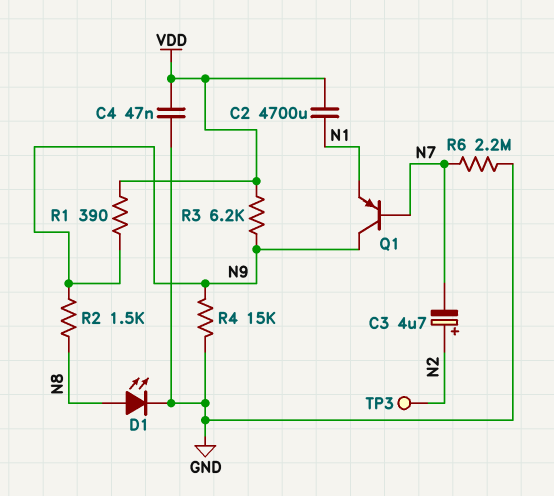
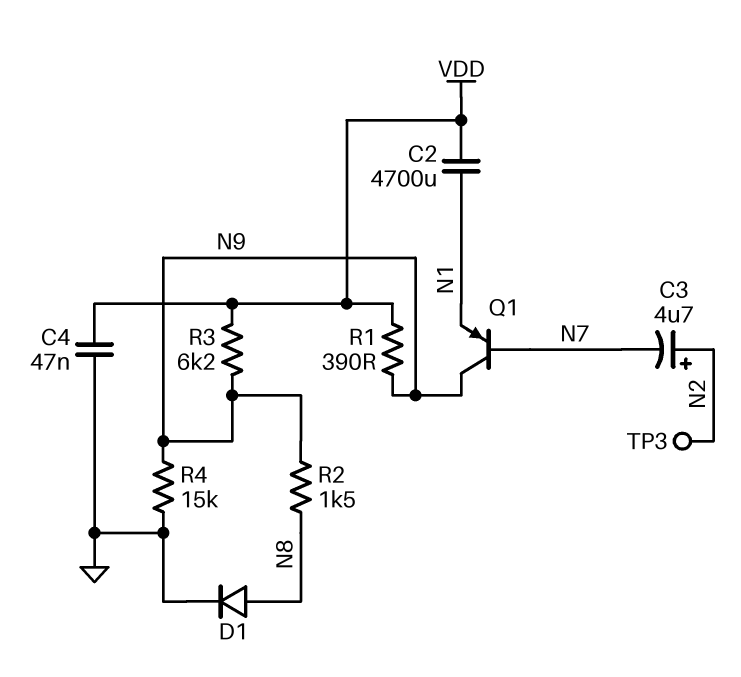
D1: LED (A N8, K GND) -> diode (A N8, K GND)
R6: 2.2M (GND, N7) -> none

